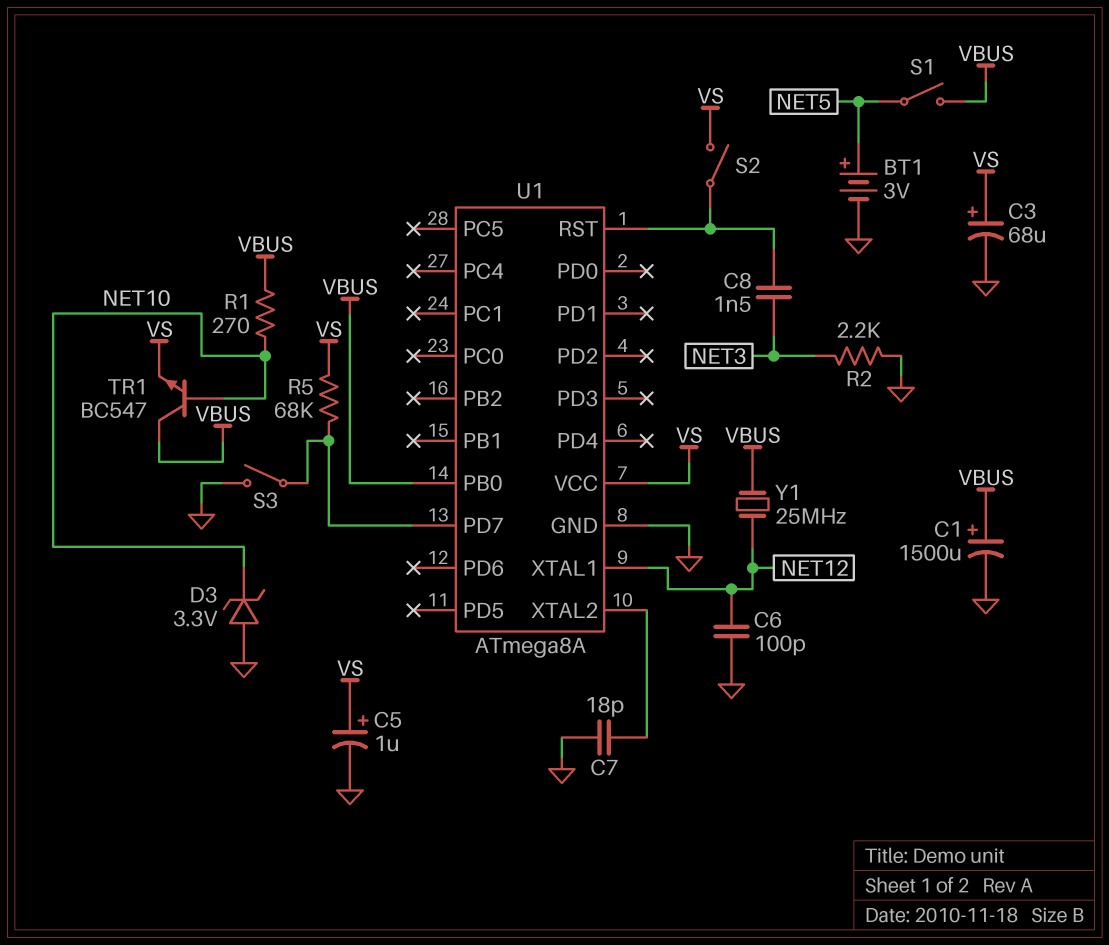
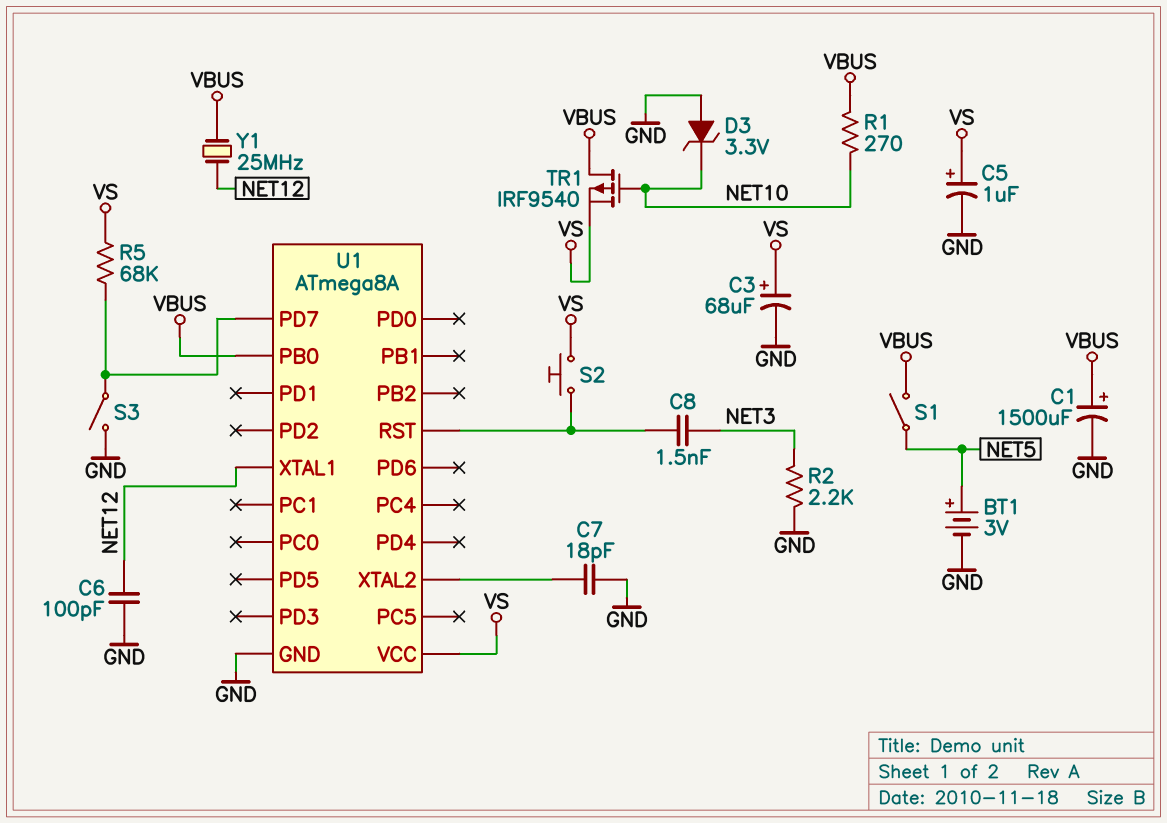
S2: switch (U1/RST, VS) -> button (U1/RST, VS)
TR1: NPN BC547 (B NET10, C VBUS, E VS) -> PMOS IRF9540 (G NET10, D VBUS, S VS)

